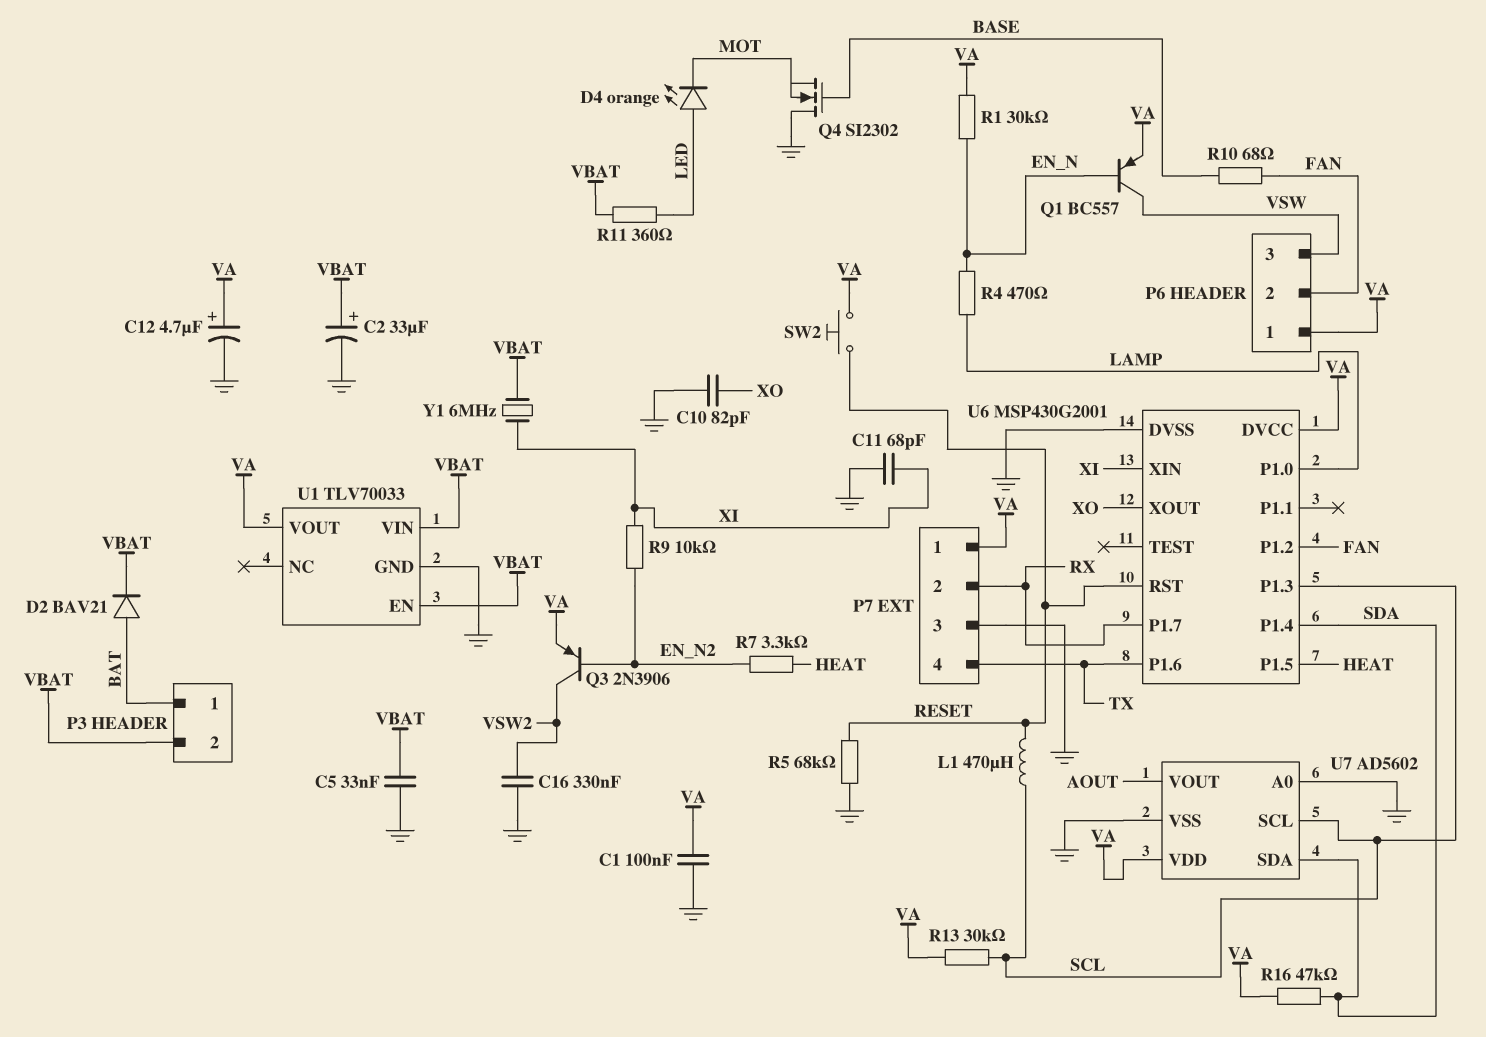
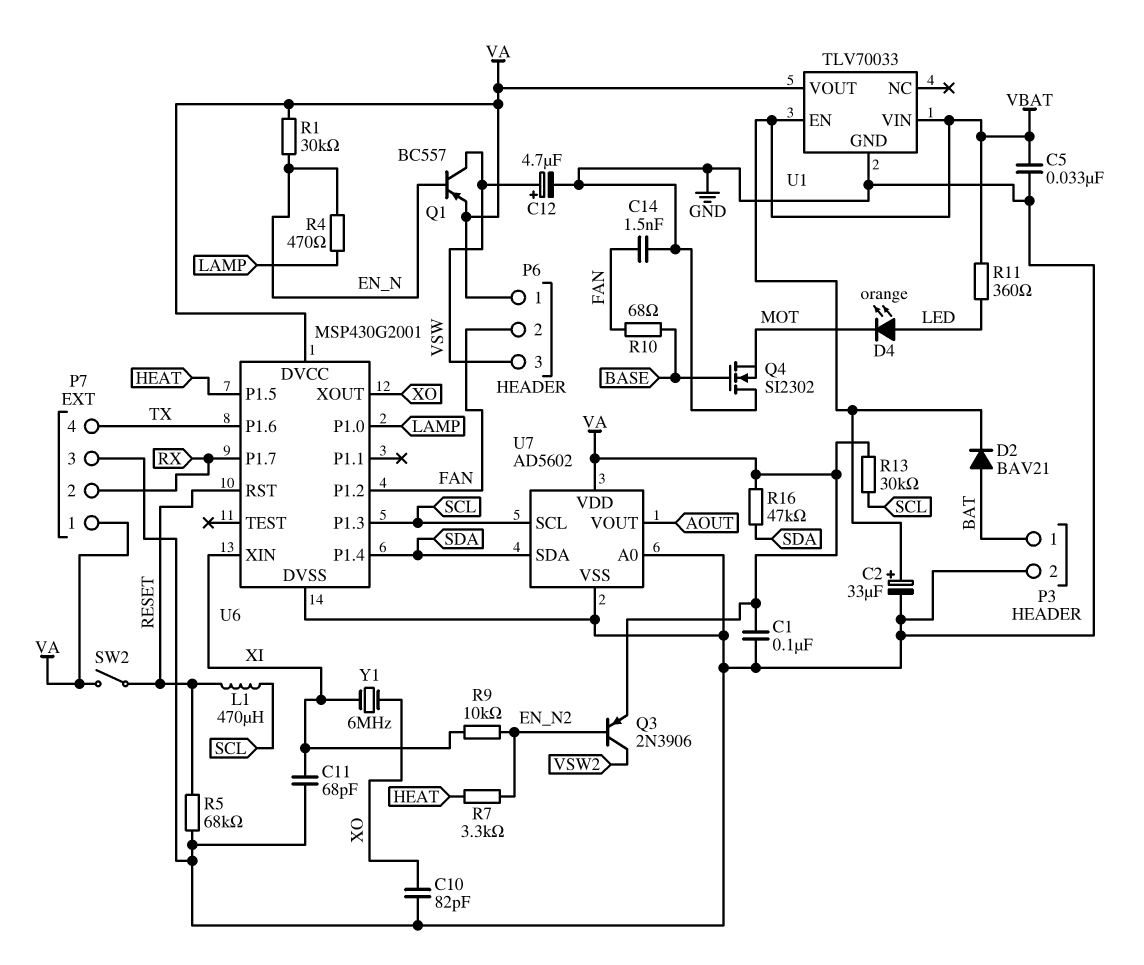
C12: 4.7uF (plus VA, minus GND) -> 4.7uF (plus VSW, minus GND)
C14: none -> 1.5nF (FAN, GND)
C16: 330nF (GND, VSW2) -> none
P3 pin 2: VBAT -> GND
SW2: button (RESET, VA) -> switch (RESET, VA)
Y1: 6MHz (VBAT, XI) -> 6MHz (XI, XO)

